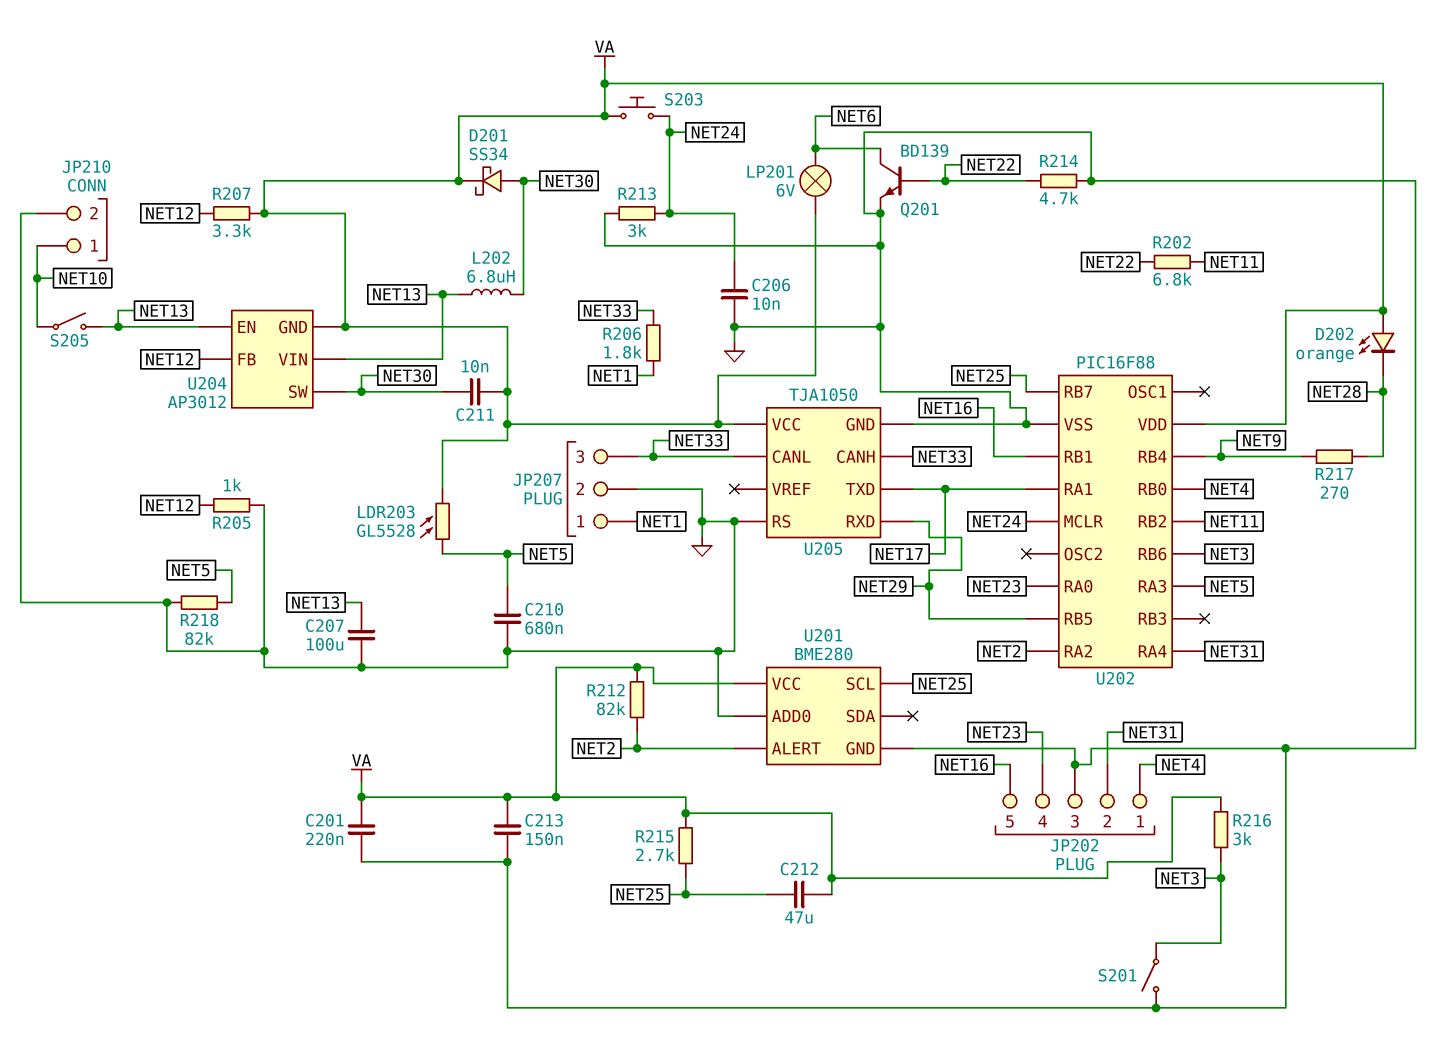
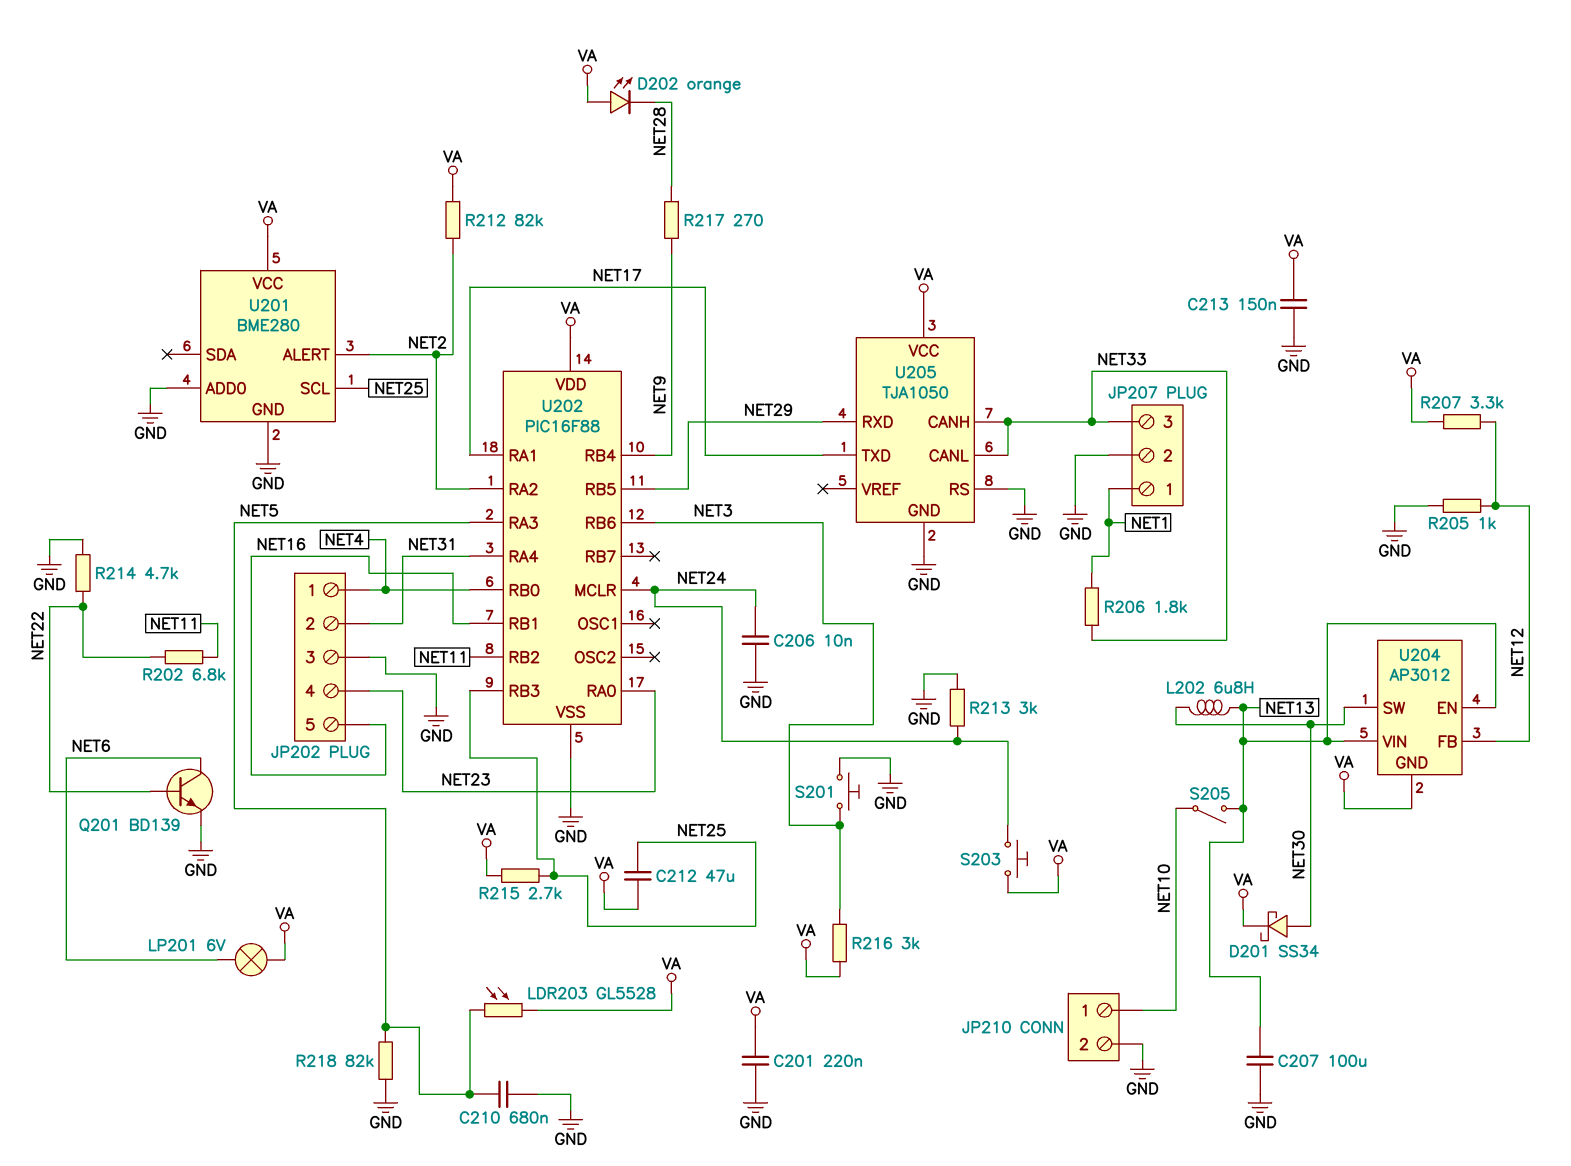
C211: 10nF (NET30, VA) -> none
S201: switch (GND, NET3) -> button (GND, NET3)
U202 pin RB3: none -> NET25
U202 pin RB7: NET25 -> none

